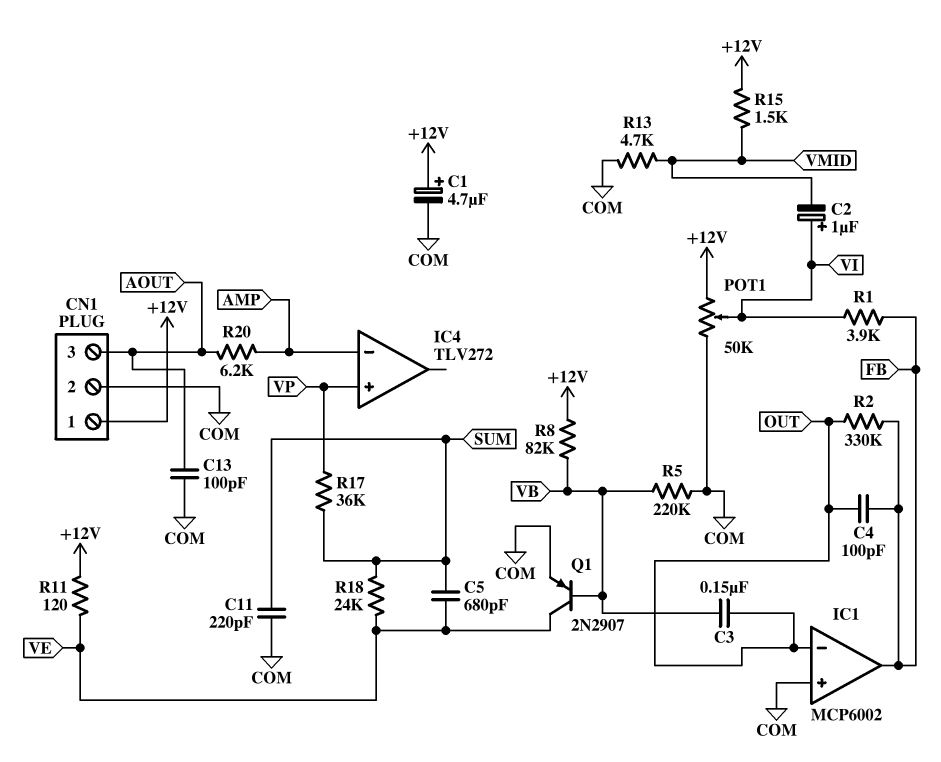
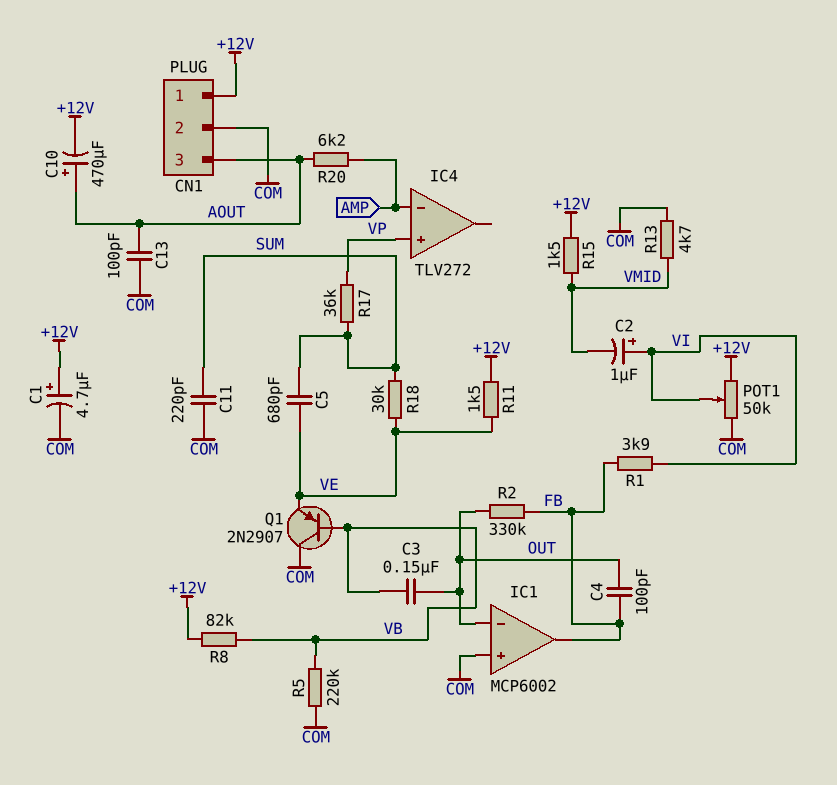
C10: none -> 470uF (plus AOUT, minus +12V)
Q1: PNP 2N2907 (B VB, C VE, E COM) -> PNP 2N2907 (B VB, C COM, E VE)
R11: 120 (+12V, VE) -> 1.5k (+12V, VE)
R18: 24k (SUM, VE) -> 30k (SUM, VE)

